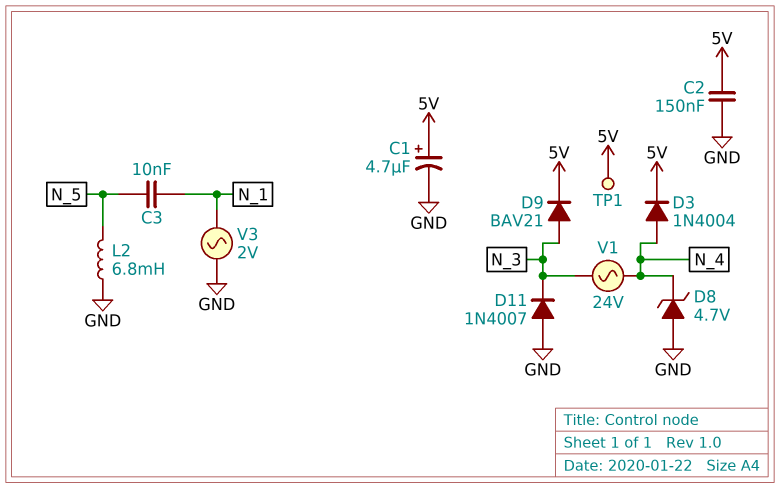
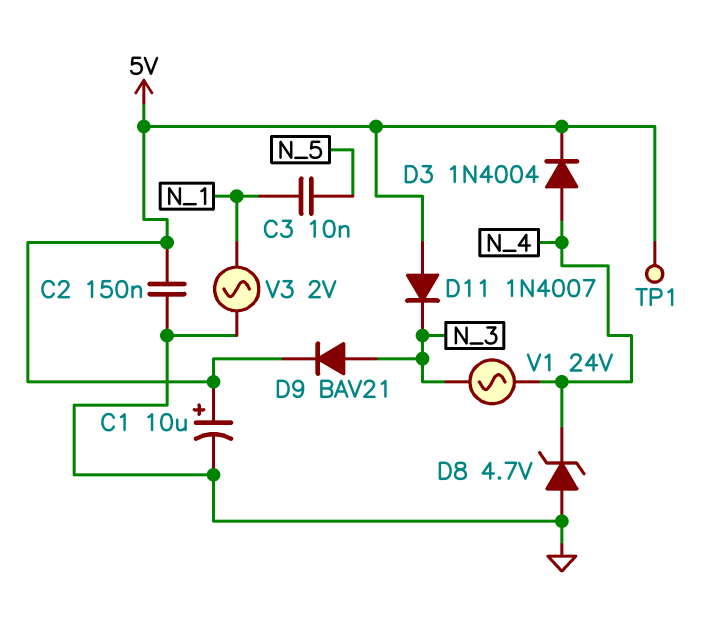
C1: 4.7uF (plus 5V, minus GND) -> 10uF (plus 5V, minus GND)
D11: diode 1N4007 (A GND, K N_3) -> diode 1N4007 (A 5V, K N_3)
L2: 6.8mH (GND, N_5) -> none

